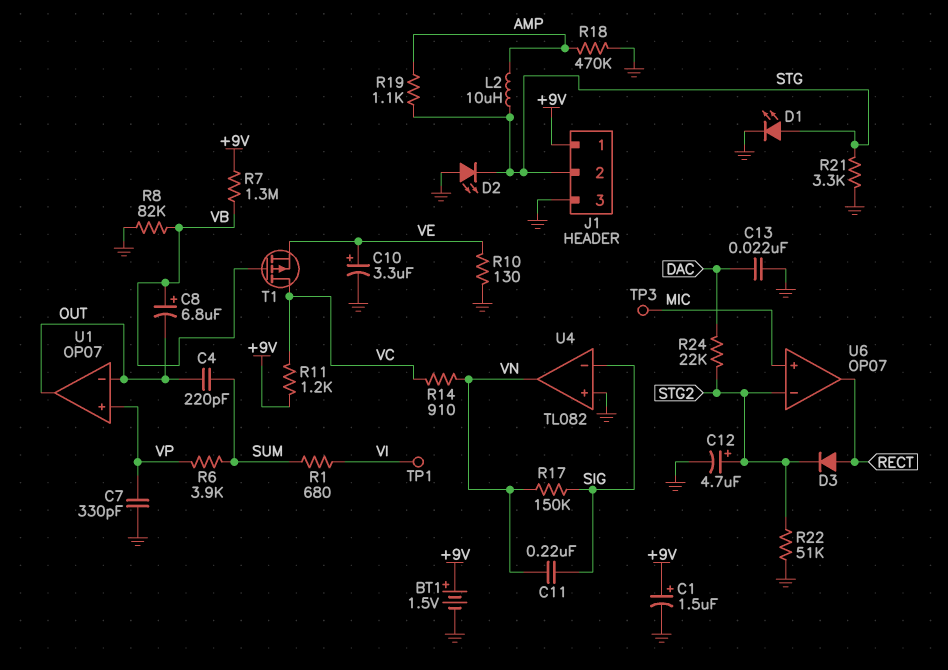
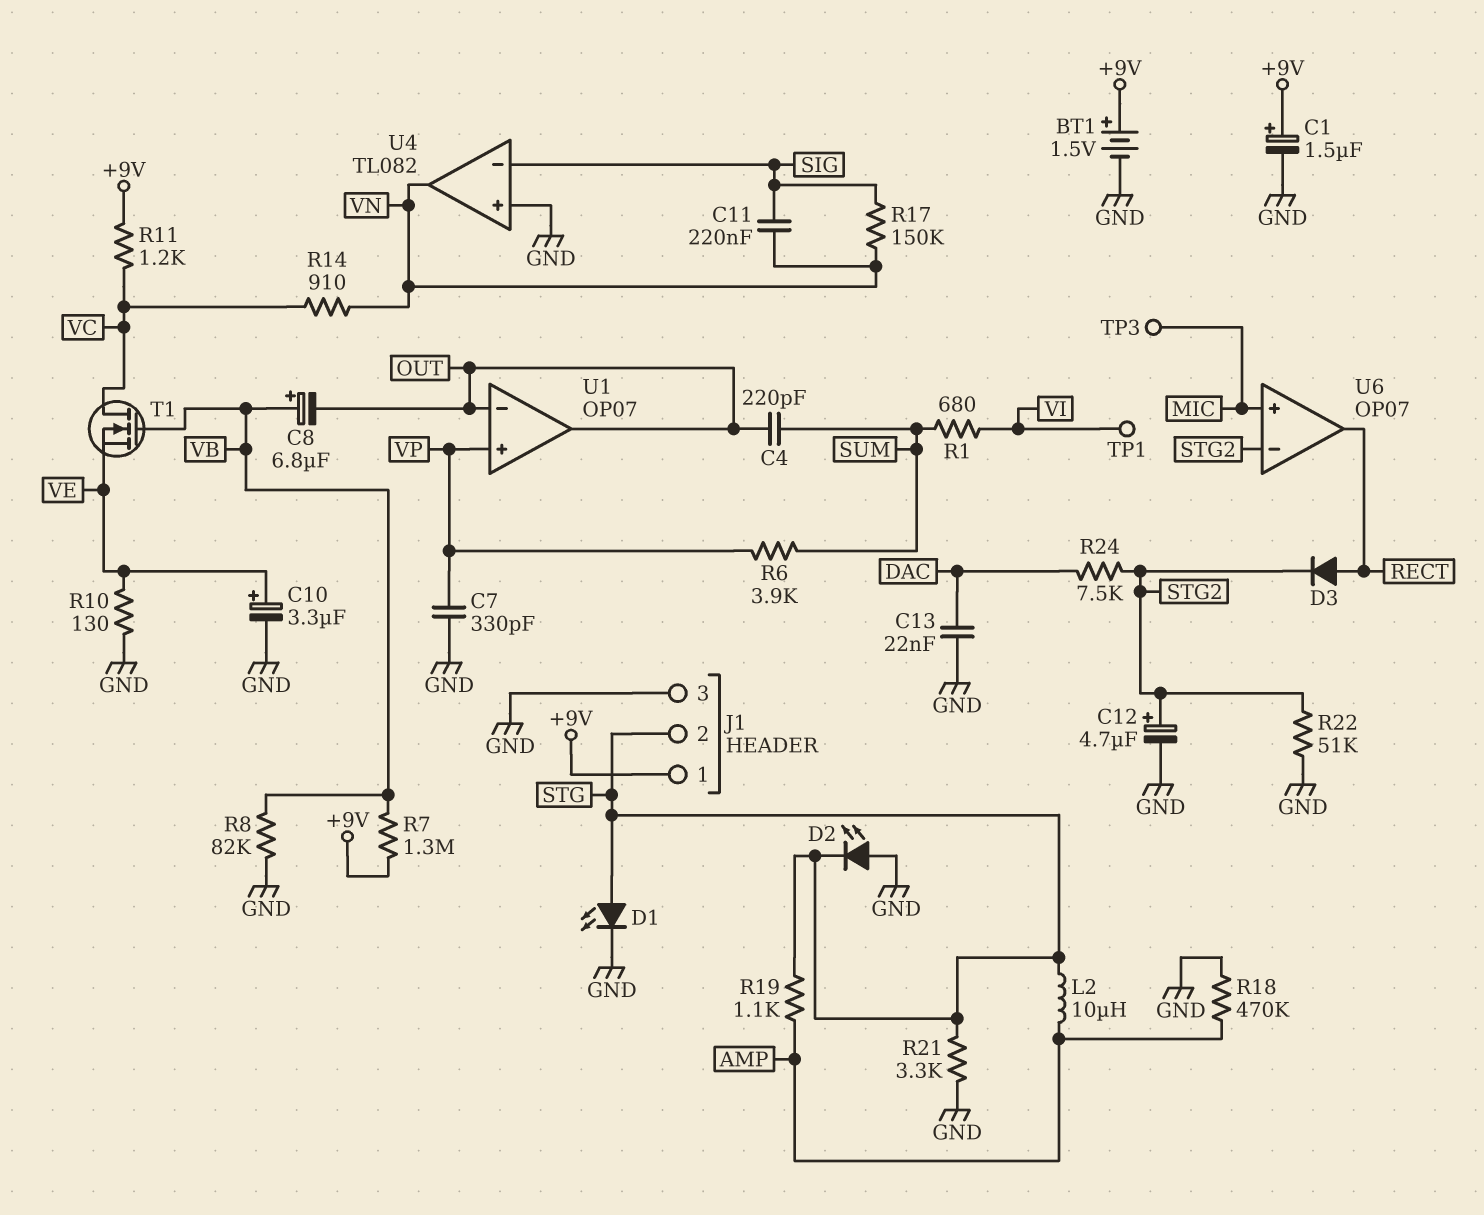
R24: 22k (DAC, STG2) -> 7.5k (DAC, STG2)
T1: PMOS (G VB, D VC, S VE) -> NMOS (G VB, D VC, S VE)

